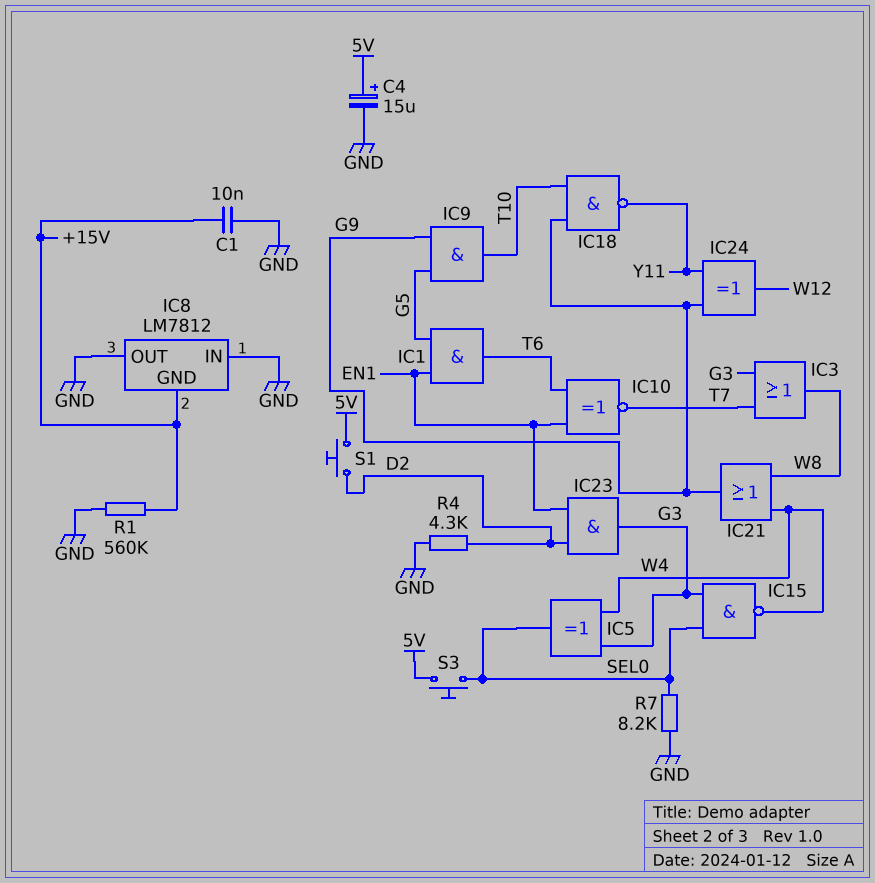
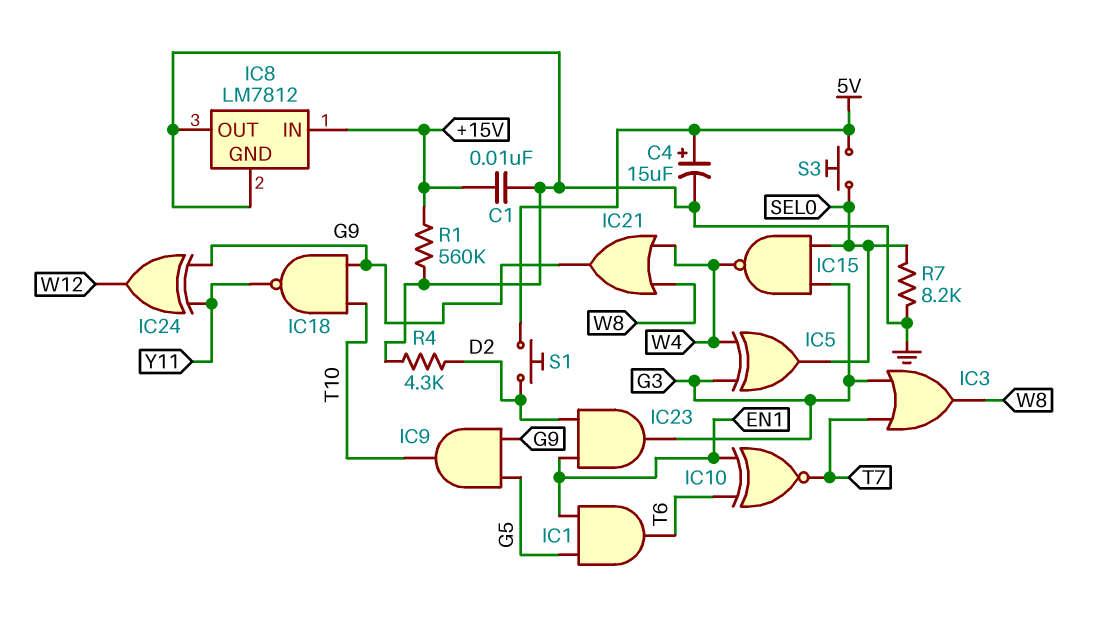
IC8 pin GND: +15V -> GND
IC8 pin IN: GND -> +15V

